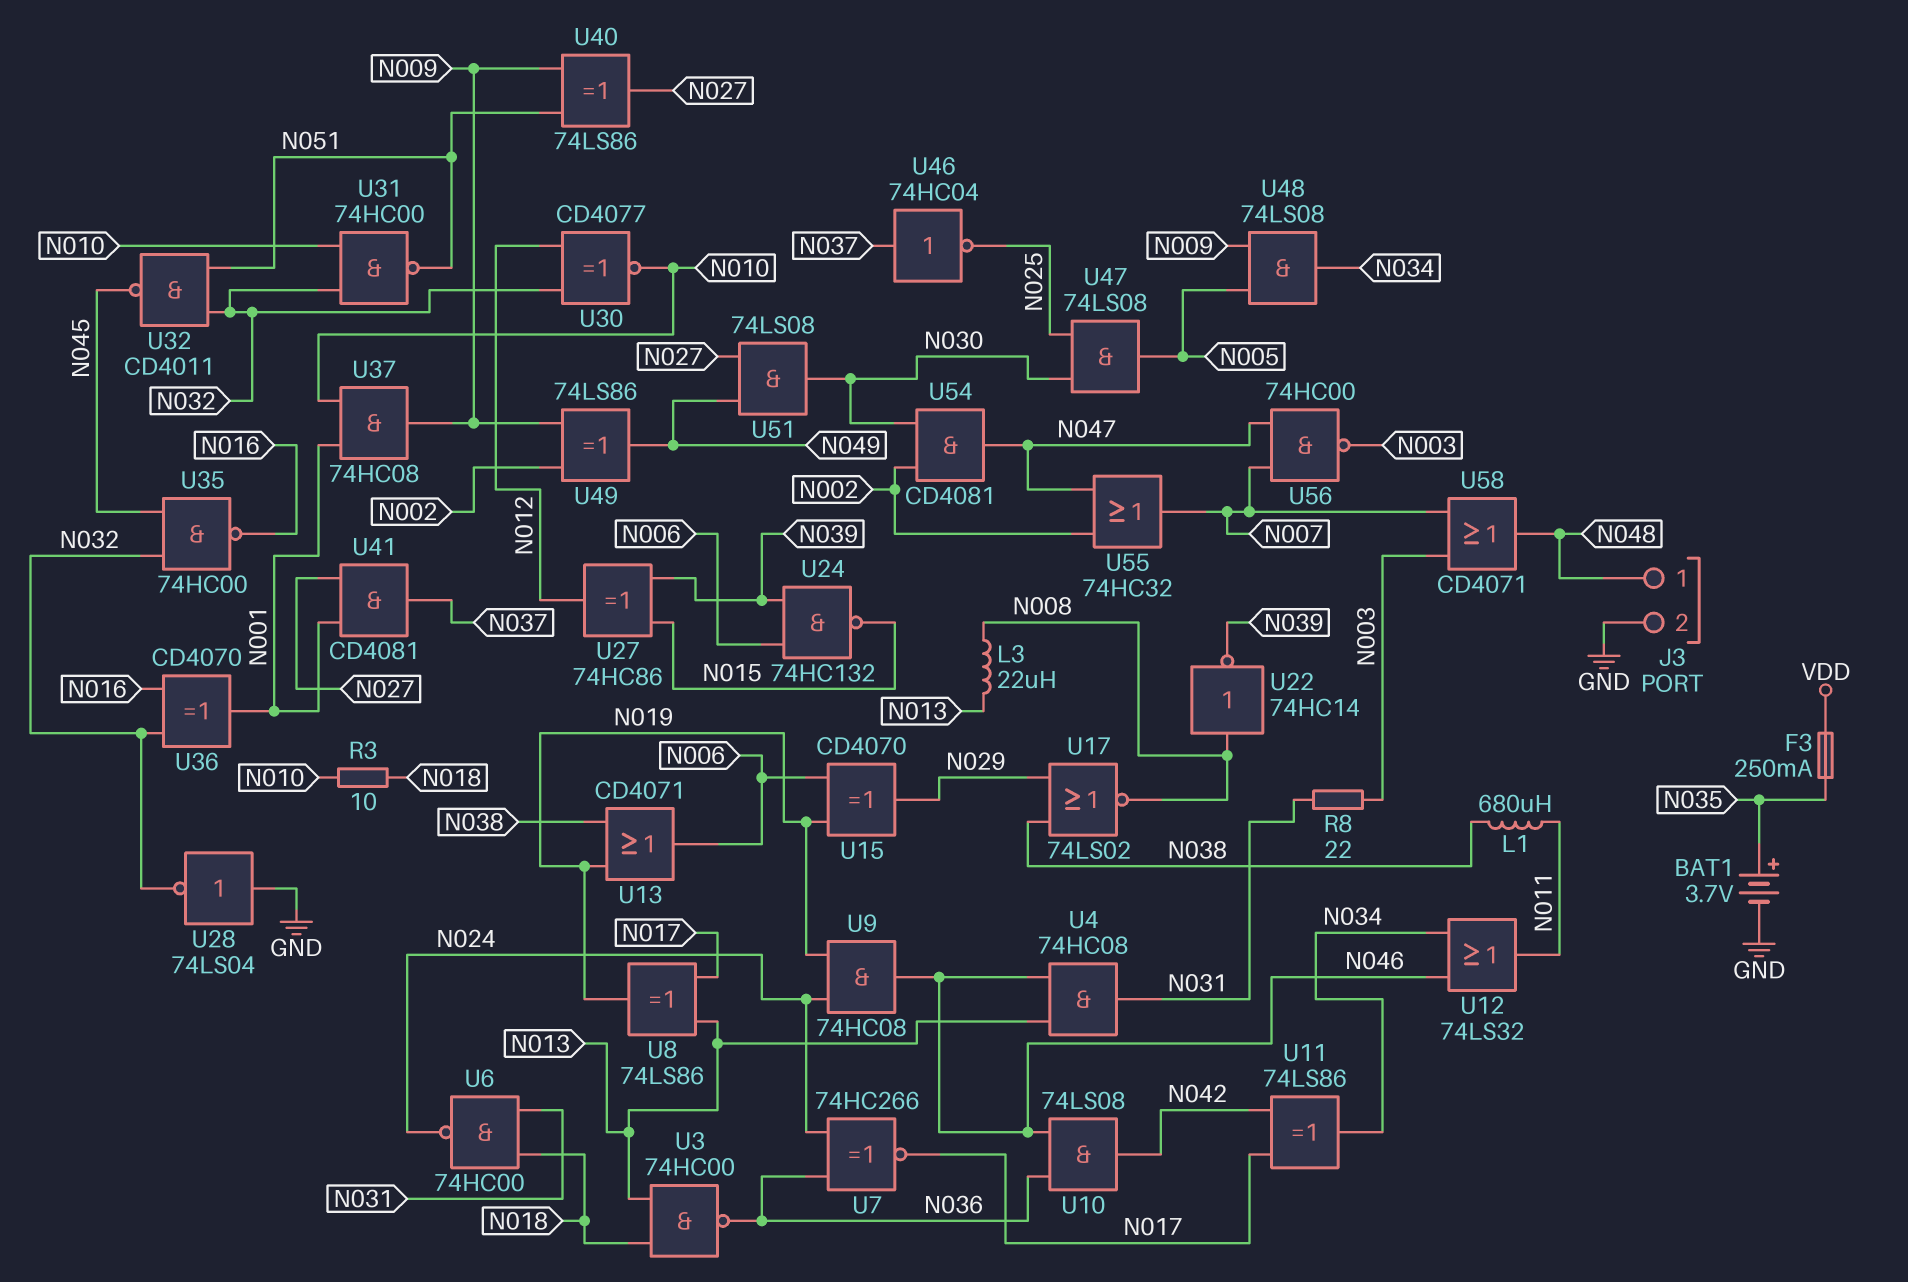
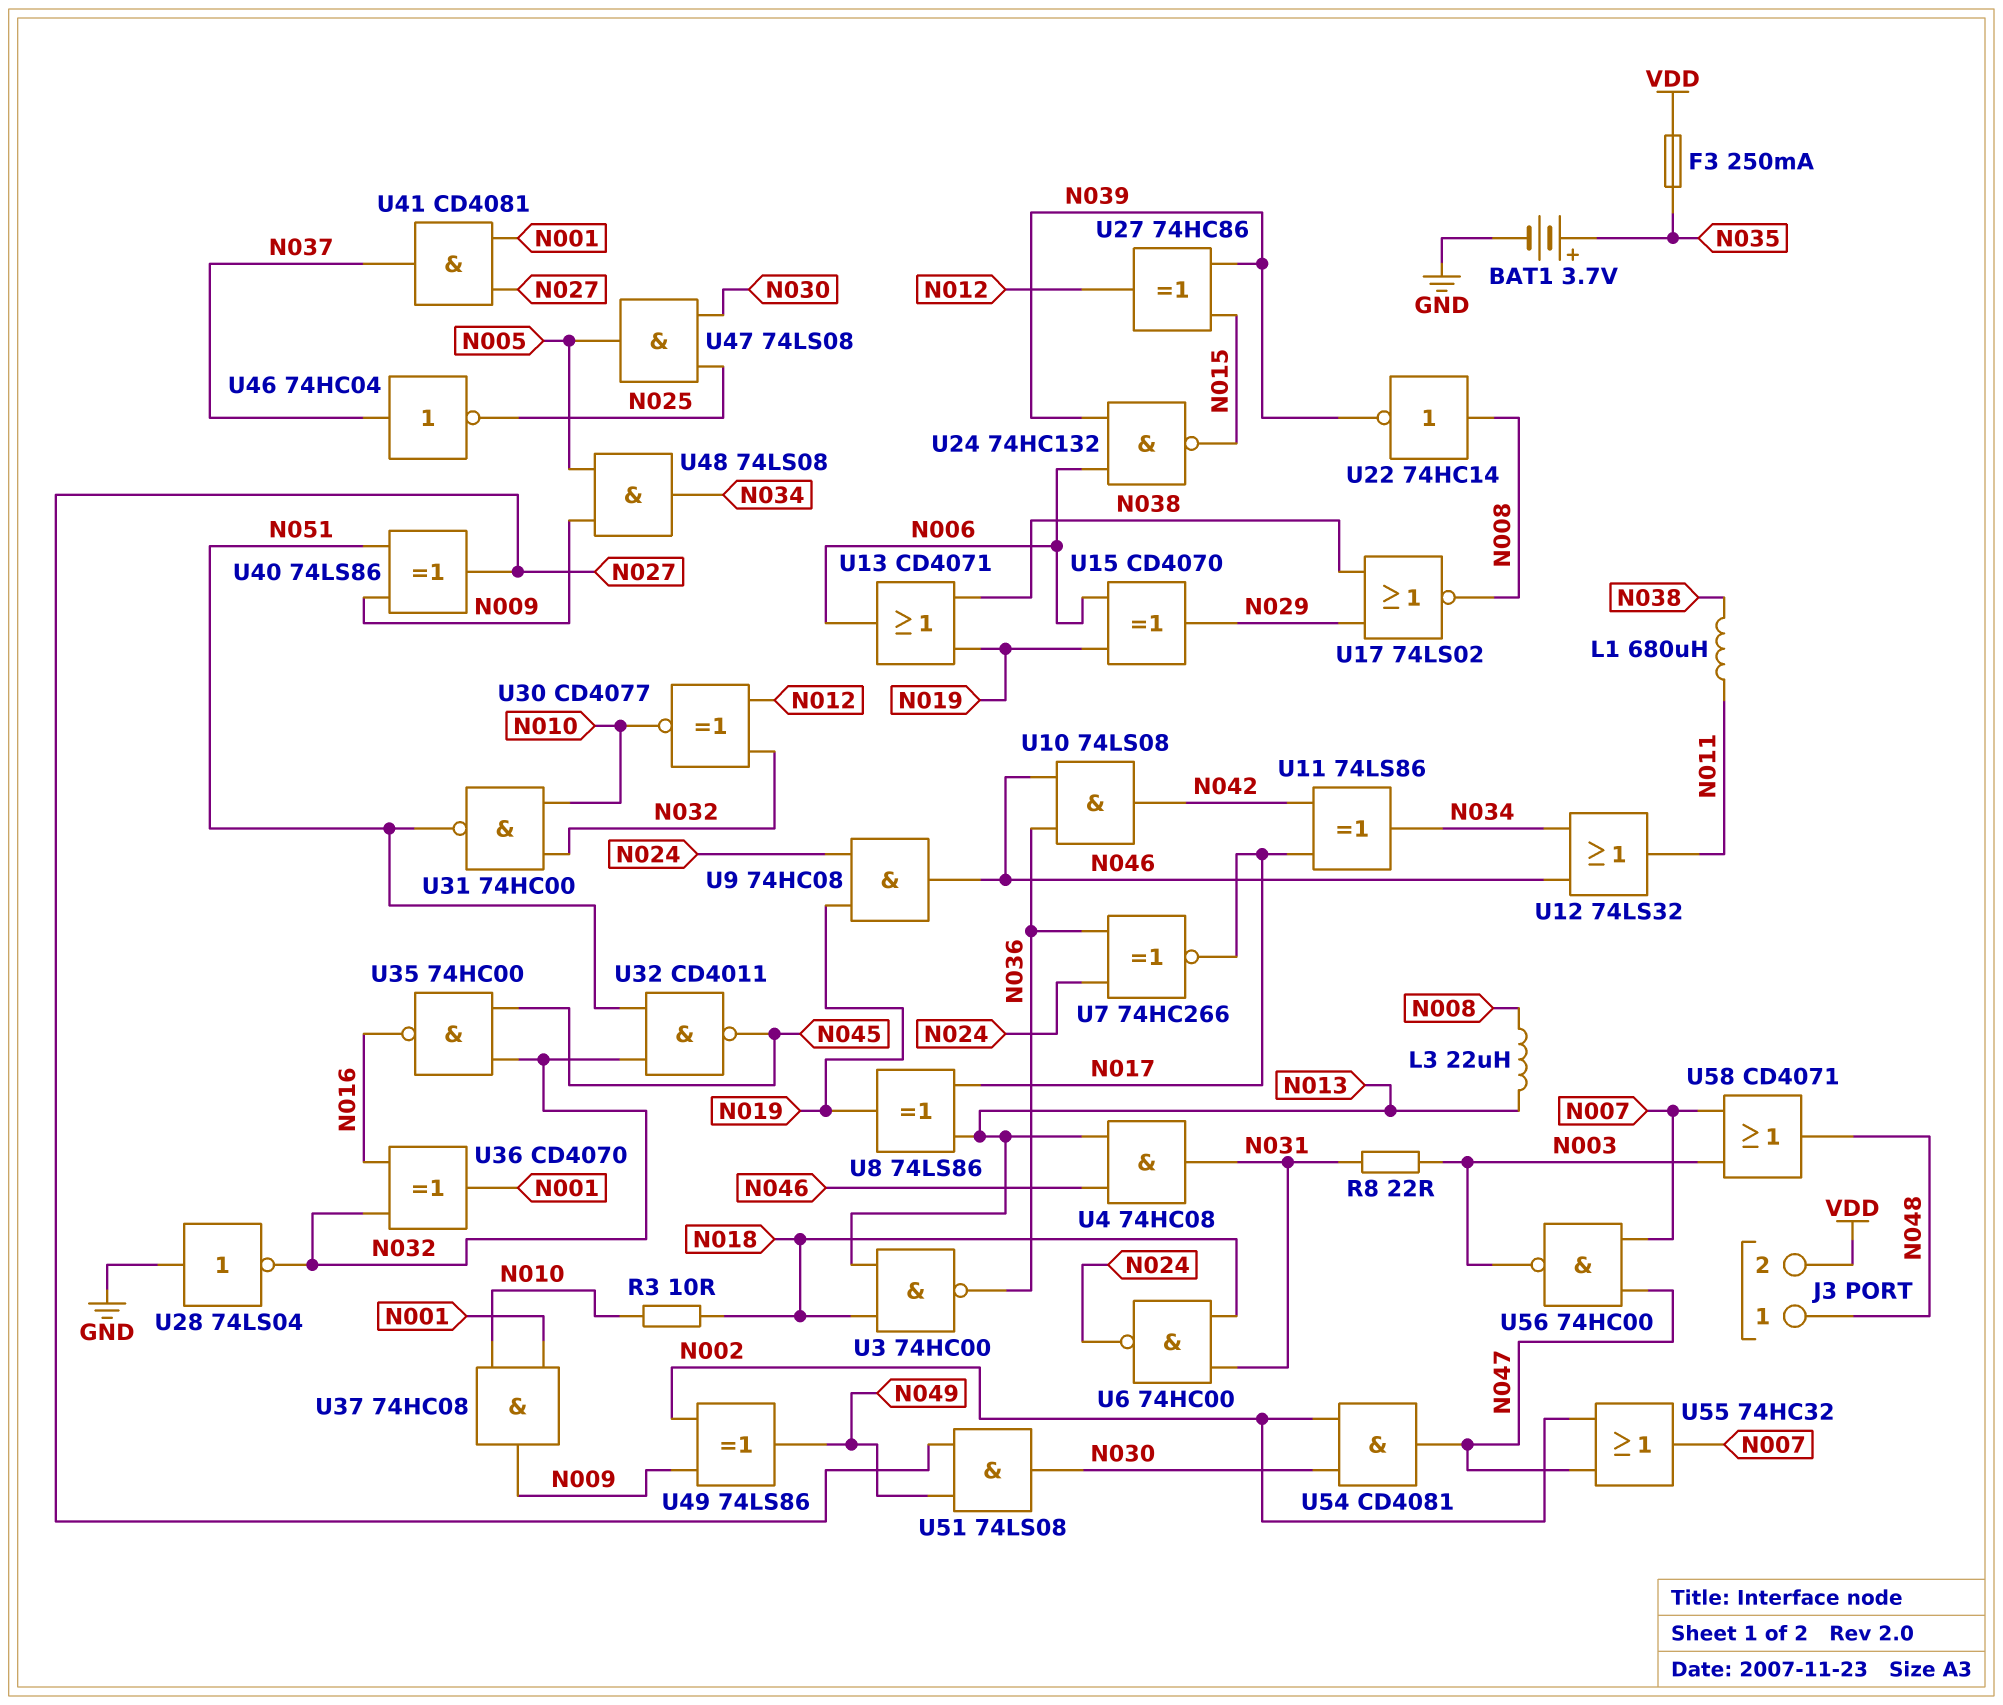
J3 pin 2: GND -> VDD

